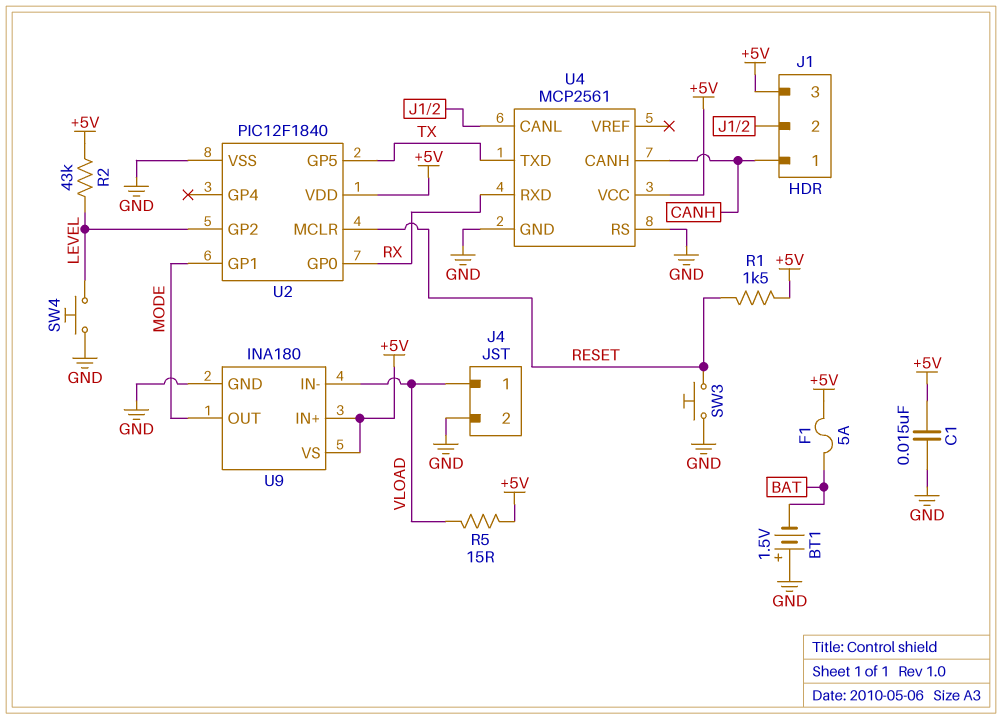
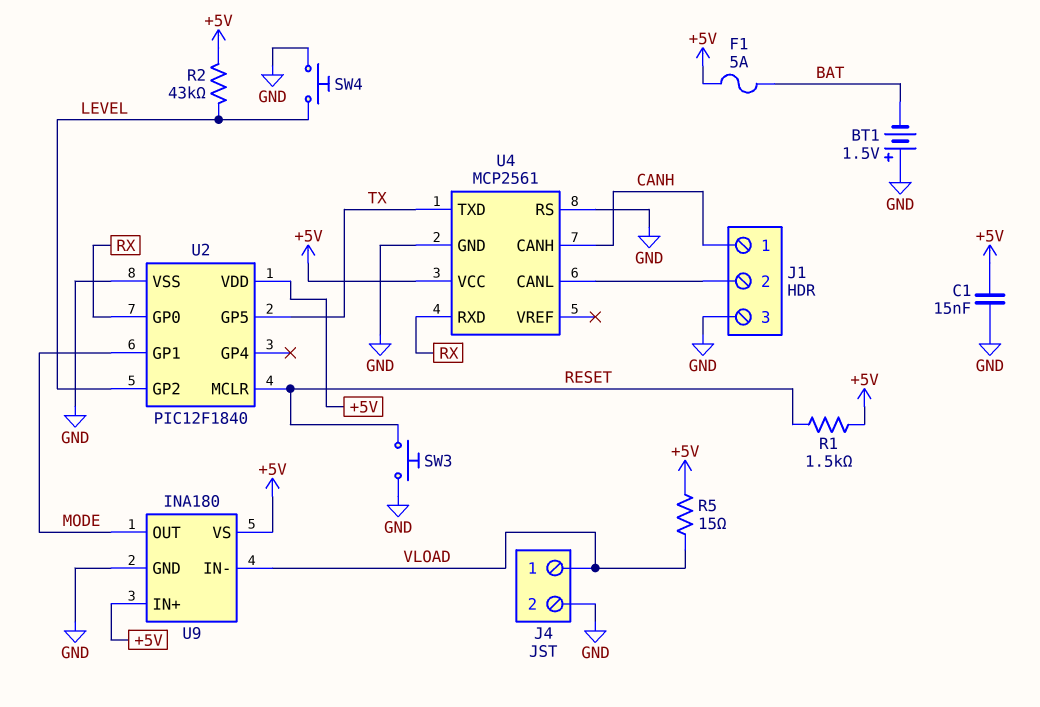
J1 pin 3: +5V -> GND

